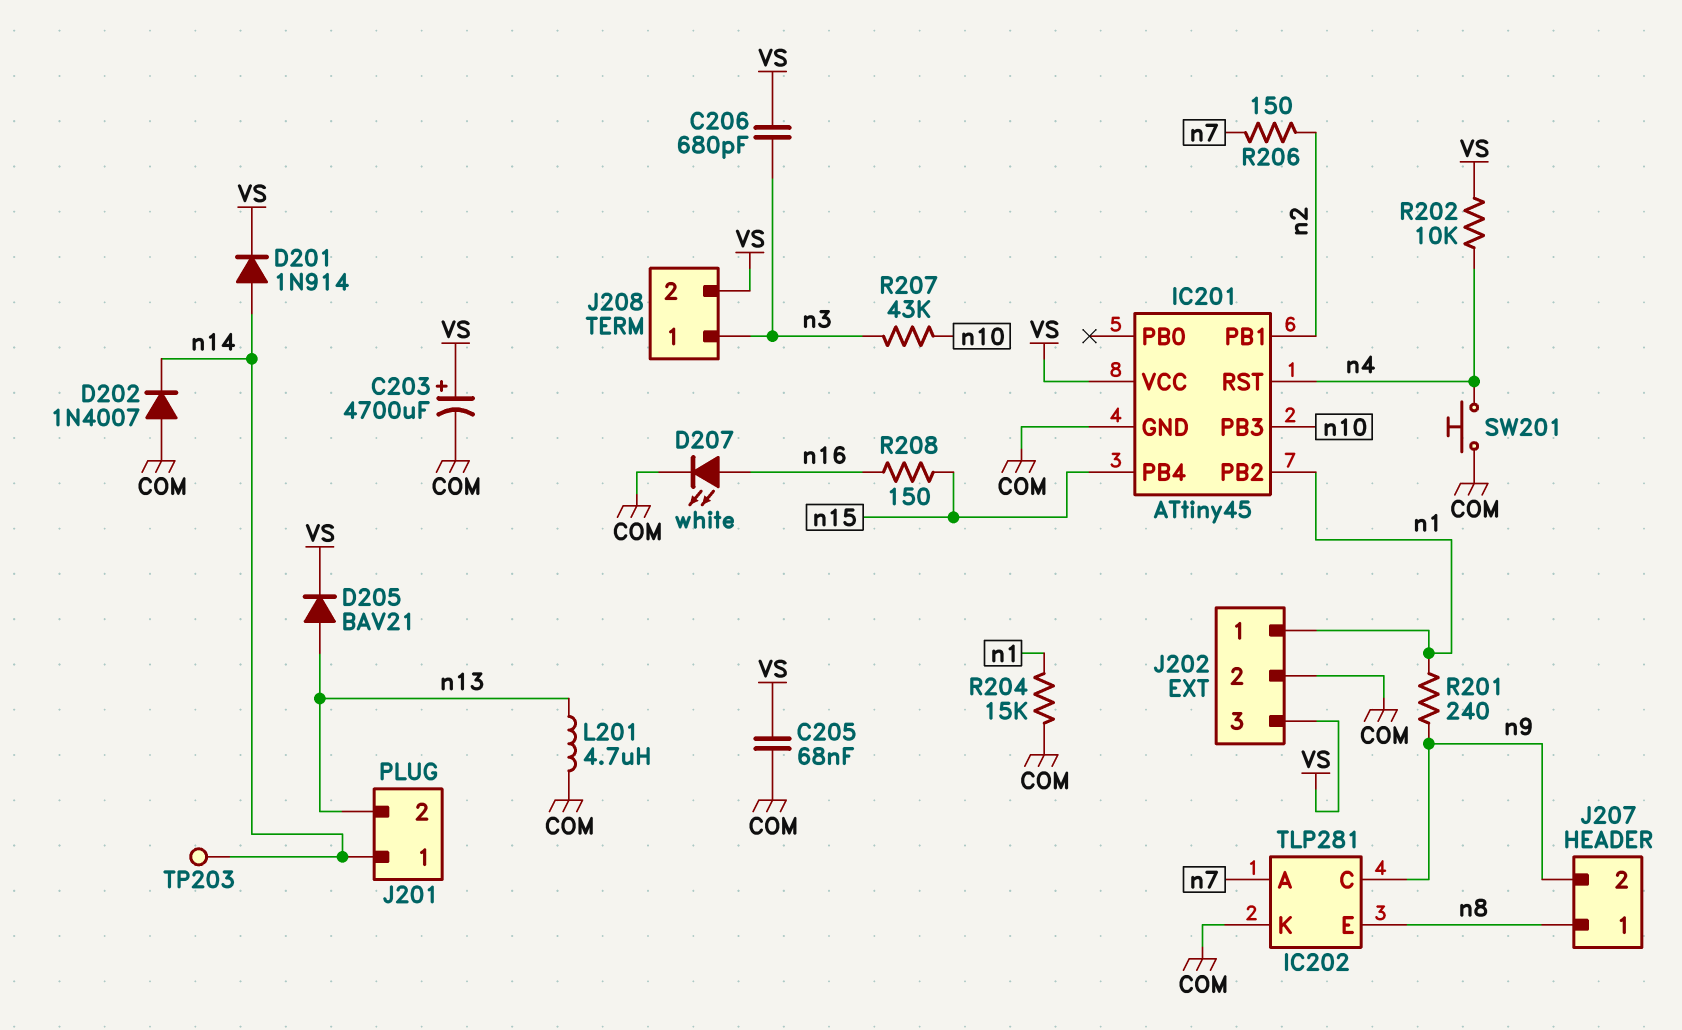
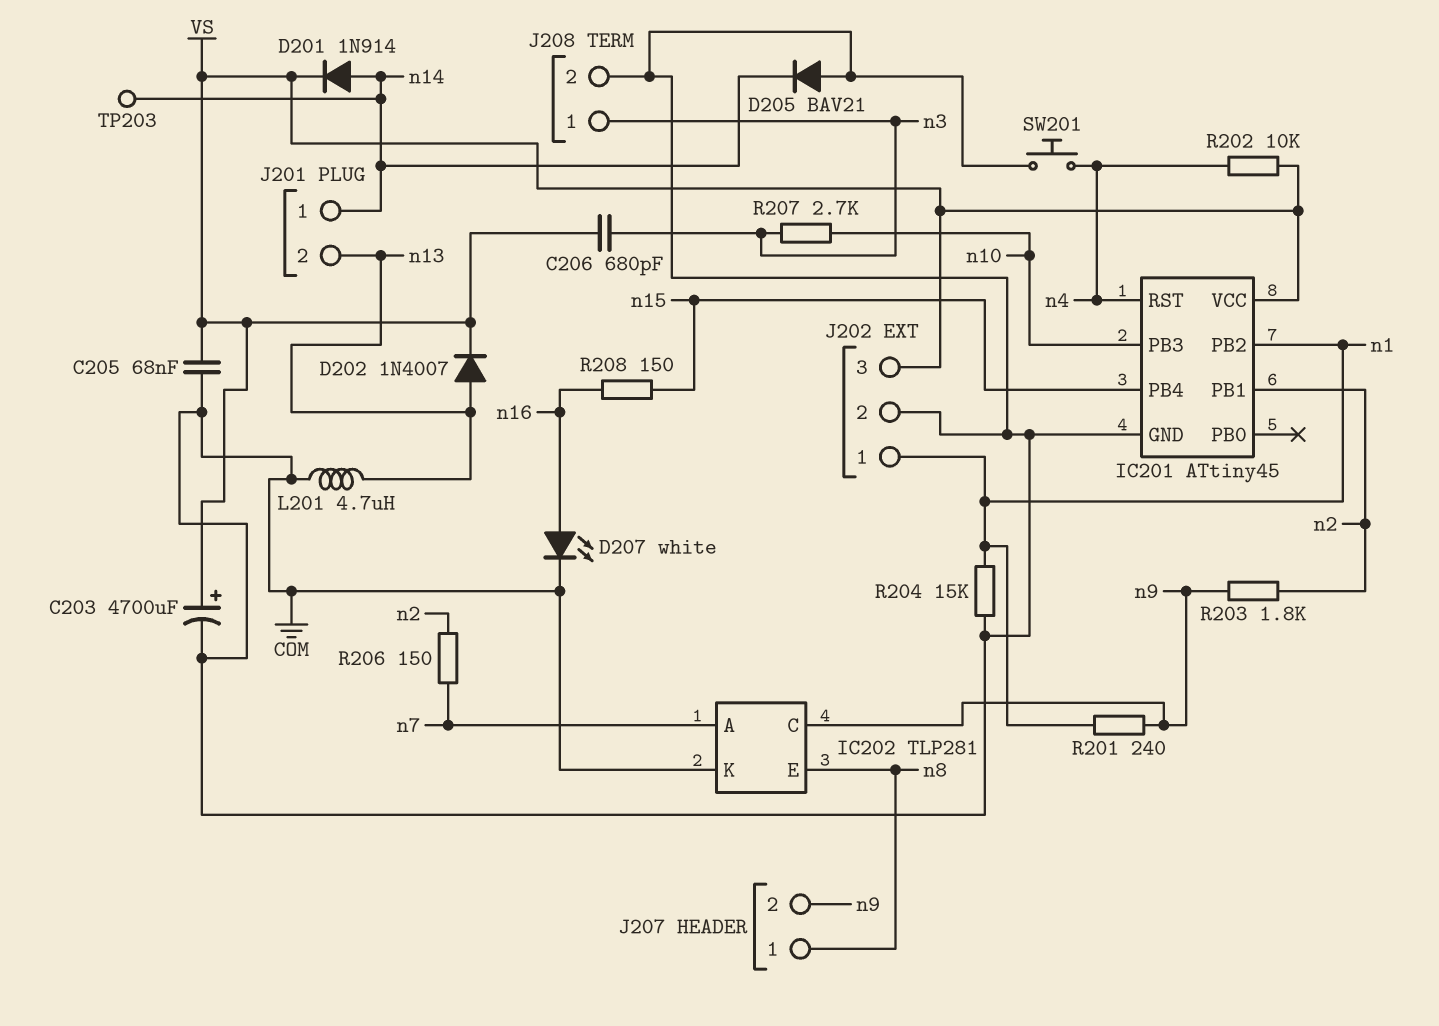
D202: diode 1N4007 (A COM, K n14) -> diode 1N4007 (A n13, K VS)
D205: diode BAV21 (A n13, K VS) -> diode BAV21 (A COM, K n14)
J208 pin 2: VS -> COM
R203: none -> 1.8k (n2, n9)
R207: 43k (n3, n10) -> 2.7k (n3, n10)

